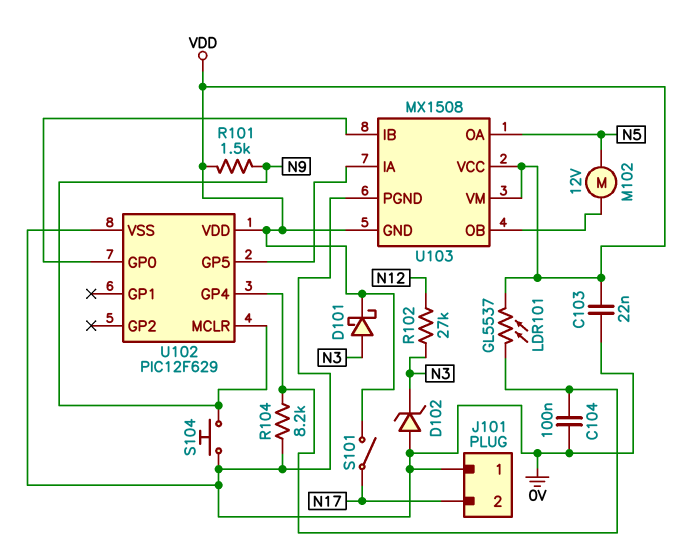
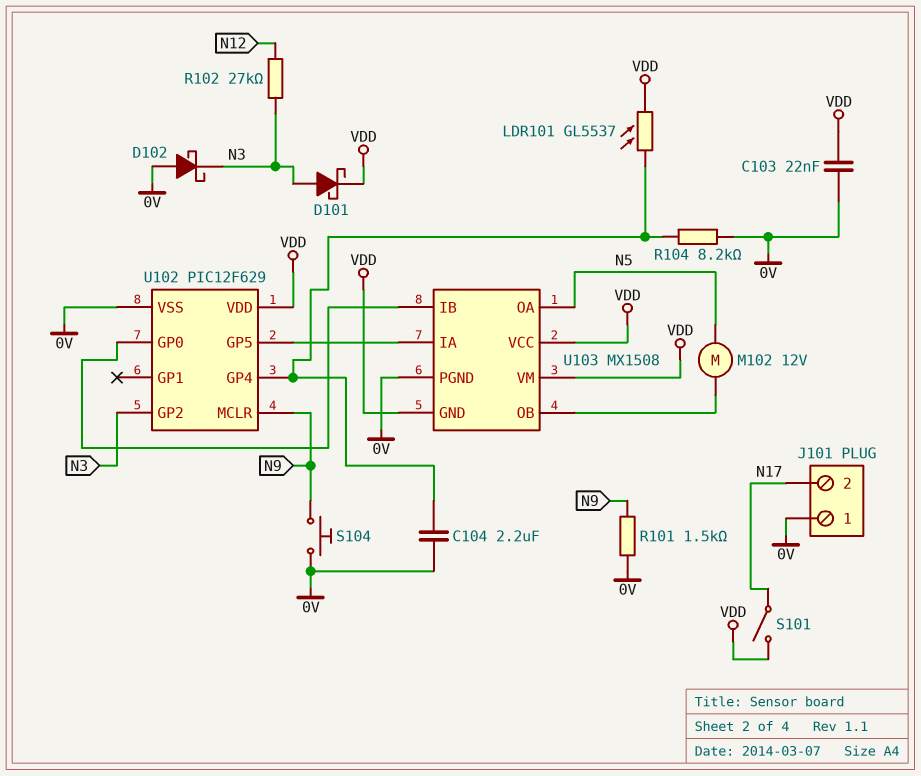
C104: 100nF (0V, U102/GP4) -> 2.2uF (0V, U102/GP4)
D102: zener (A 0V, K N3) -> schottky (A 0V, K N3)
R101: 1.5k (N9, VDD) -> 1.5k (0V, N9)
U102 pin GP2: none -> N3

